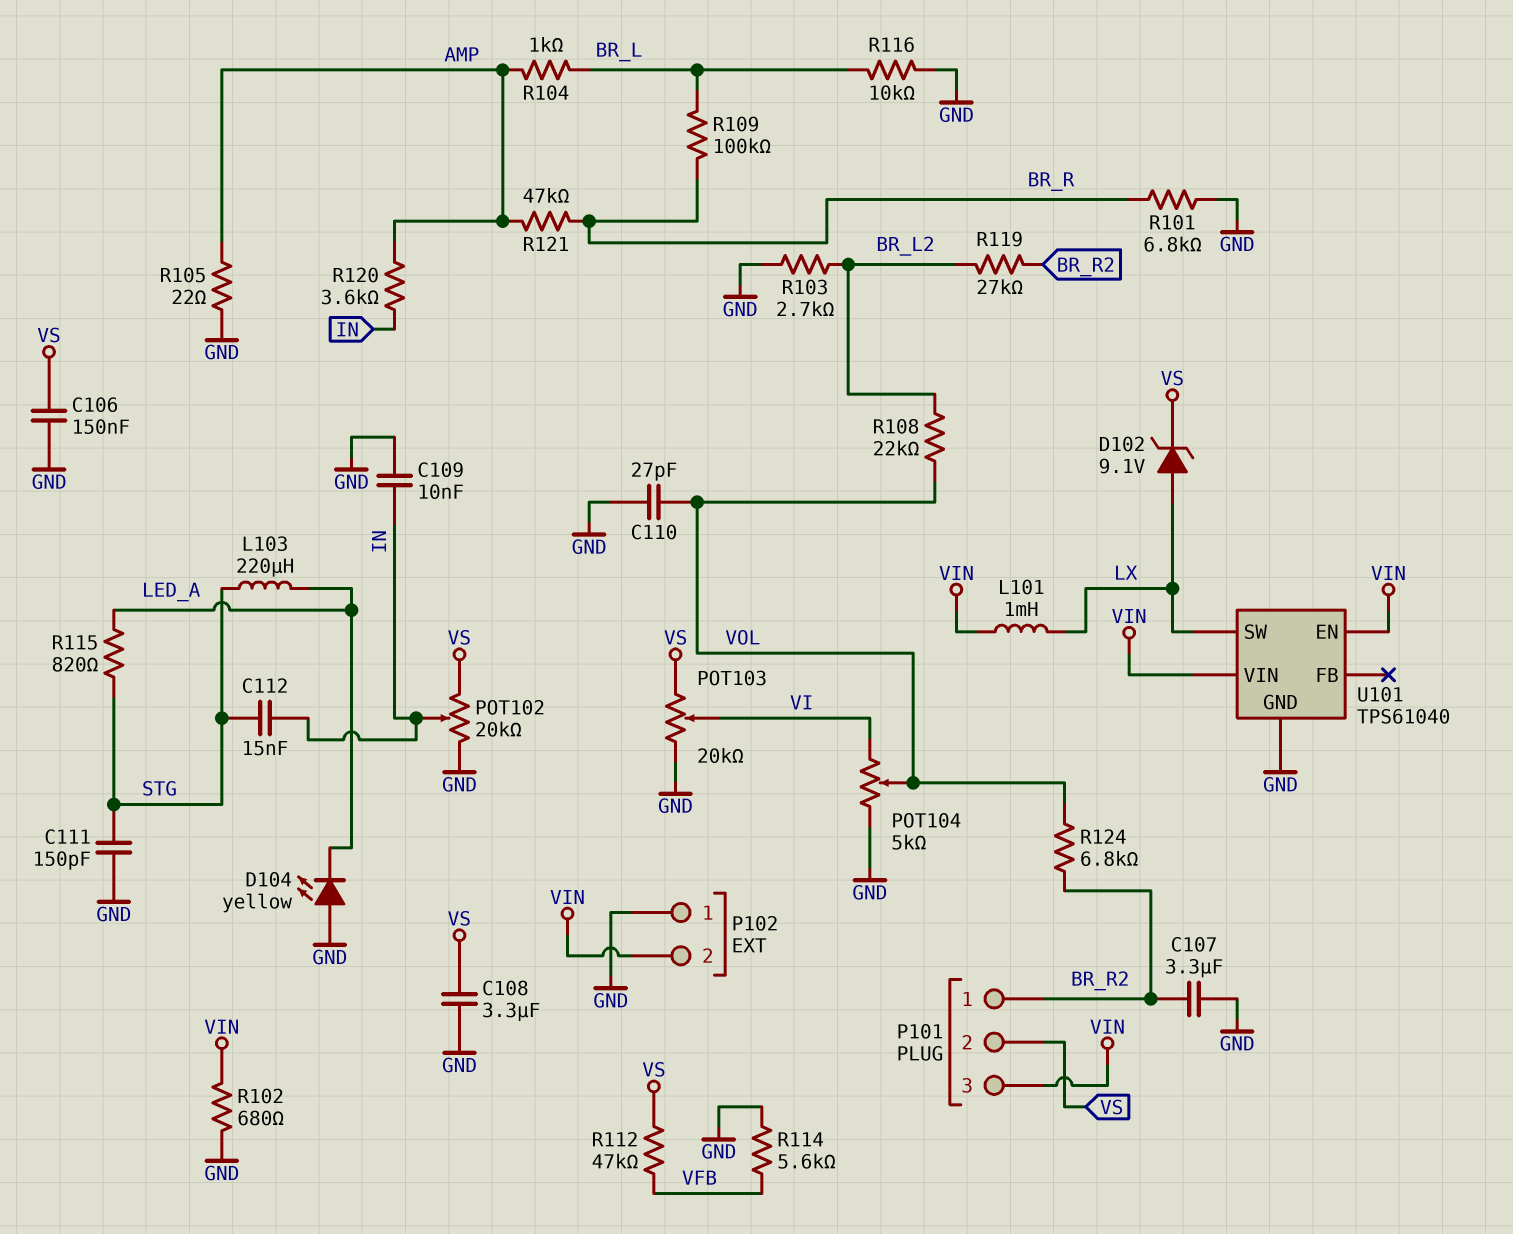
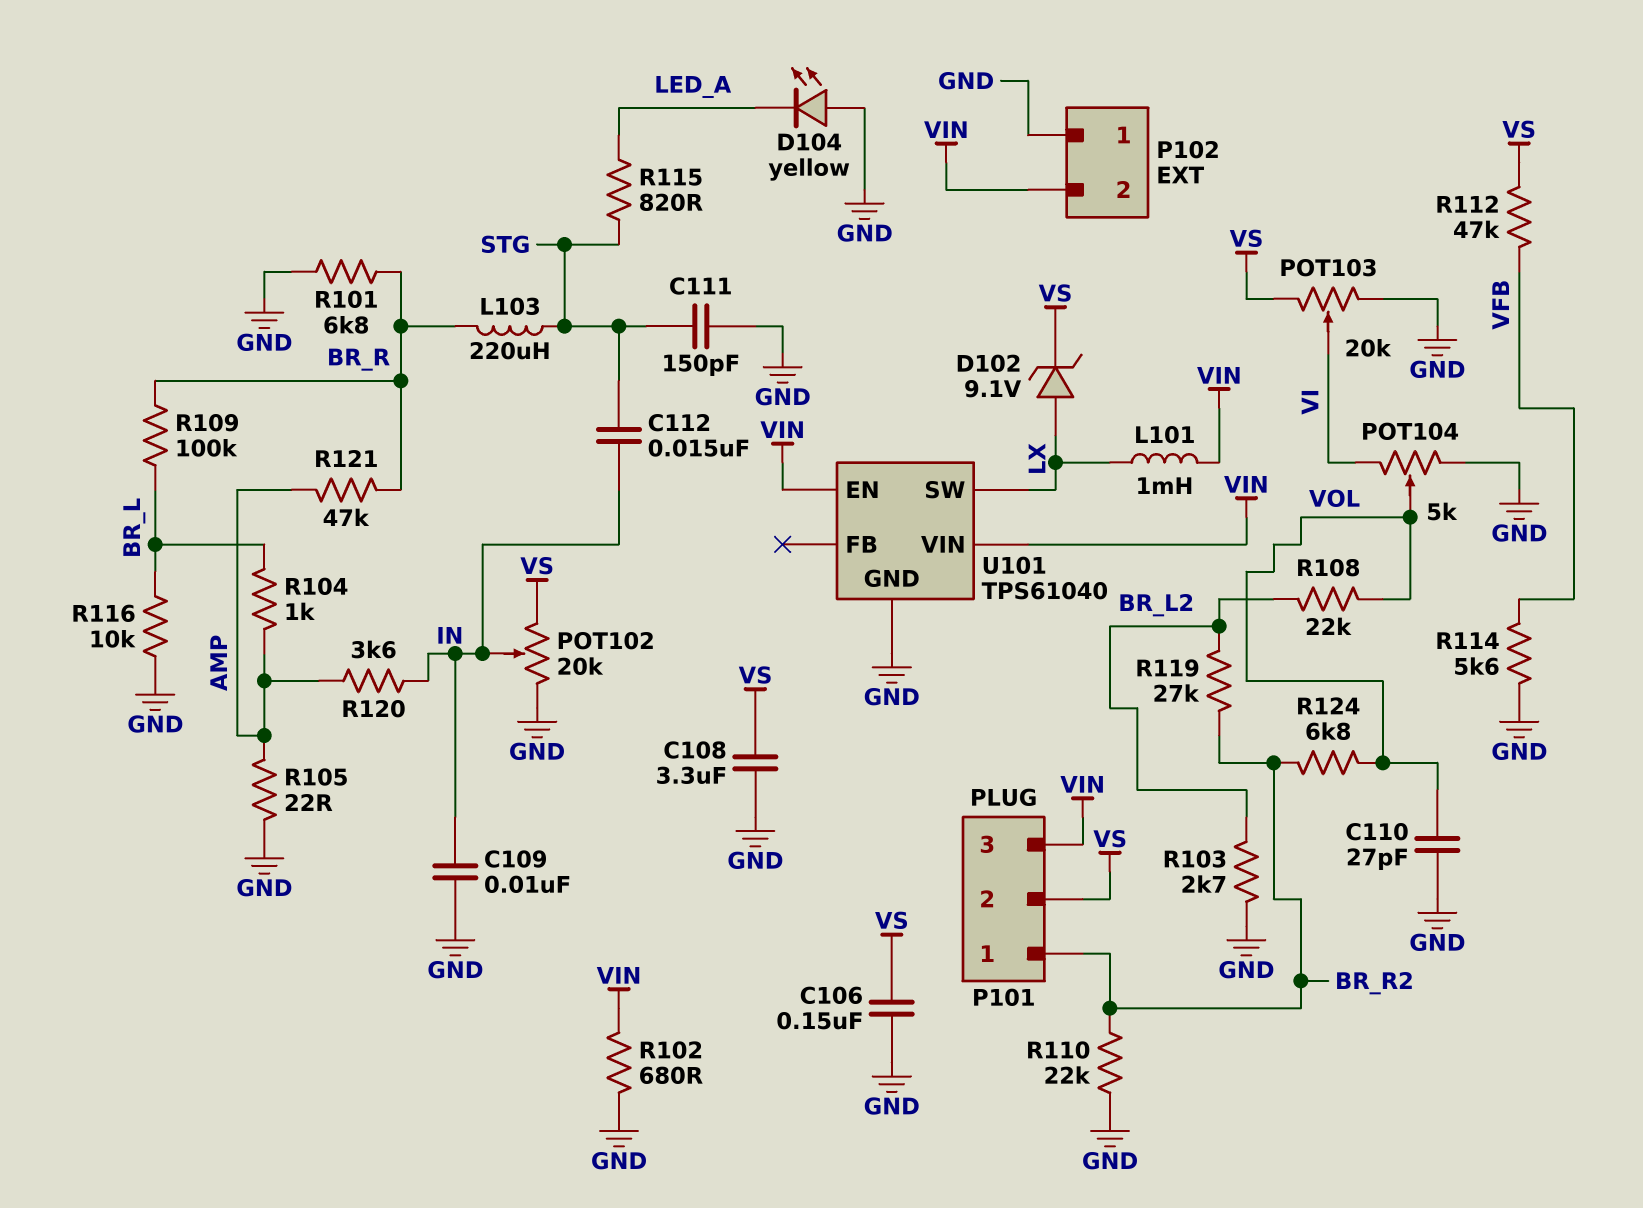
C107: 3.3uF (BR_R2, GND) -> none
L103: 220uH (LED_A, STG) -> 220uH (BR_R, STG)
R110: none -> 22k (BR_R2, GND)

